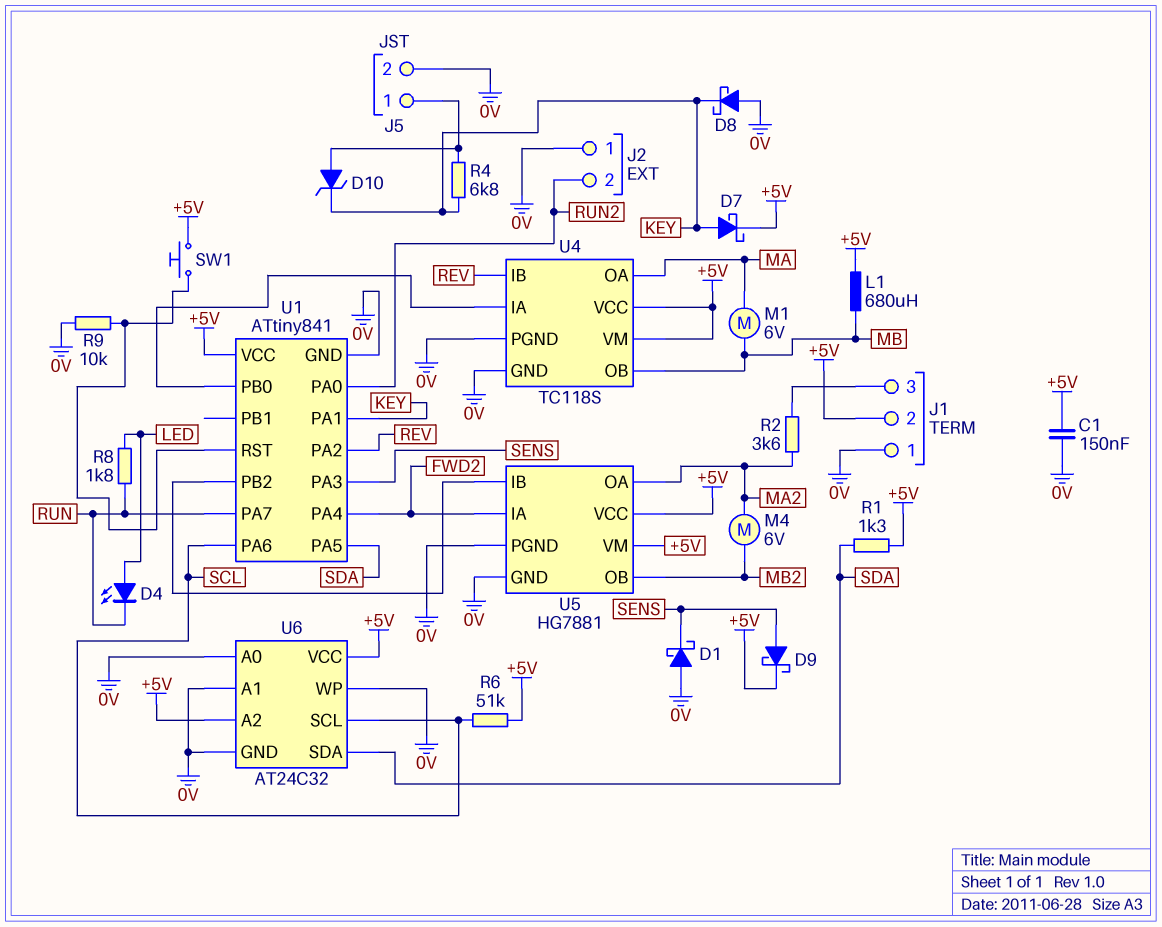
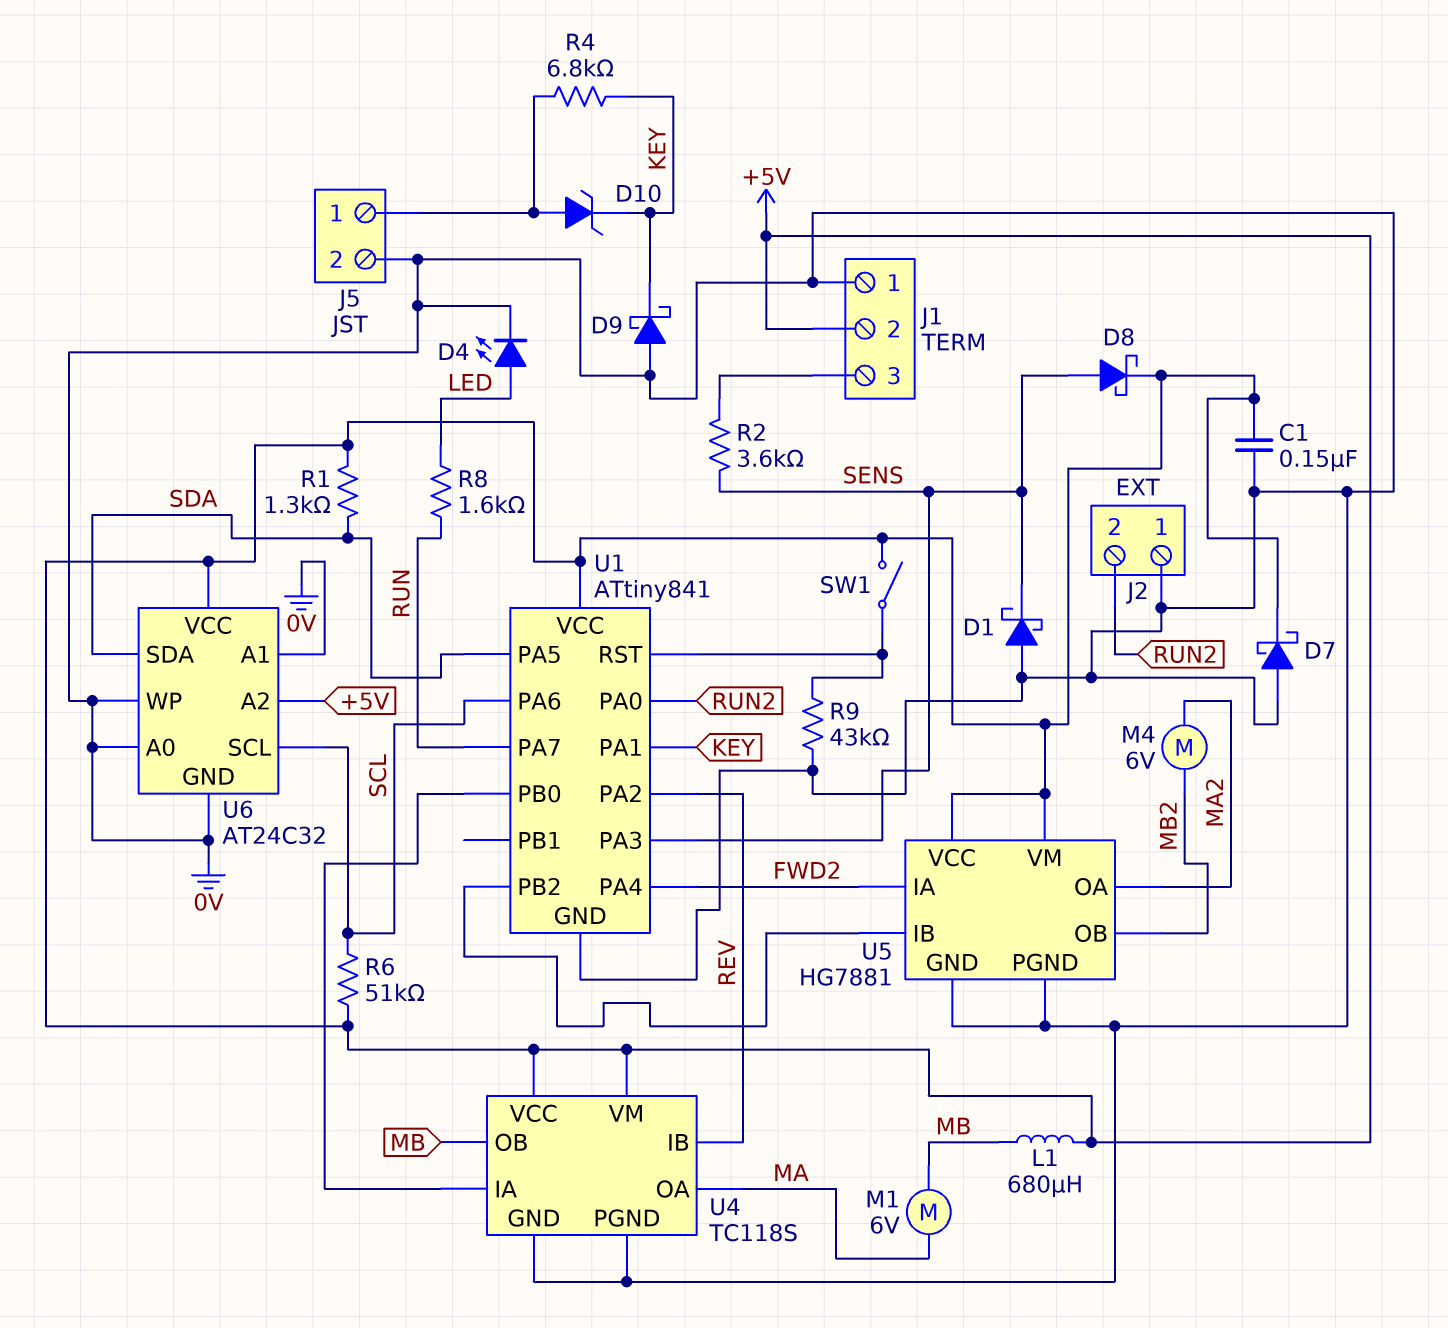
D4: LED (A LED, K RUN) -> LED (A LED, K 0V)
D7: schottky (A KEY, K +5V) -> schottky (A 0V, K +5V)
D8: schottky (A 0V, K KEY) -> schottky (A SENS, K +5V)
D9: schottky (A SENS, K +5V) -> schottky (A 0V, K KEY)
R2: 3.6k (J1/3, MA2) -> 3.6k (J1/3, SENS)
R8: 1.8k (LED, RUN) -> 1.6k (LED, RUN)
R9: 10k (0V, U1/RST) -> 43k (0V, U1/RST)
SW1: button (+5V, U1/RST) -> switch (+5V, U1/RST)

